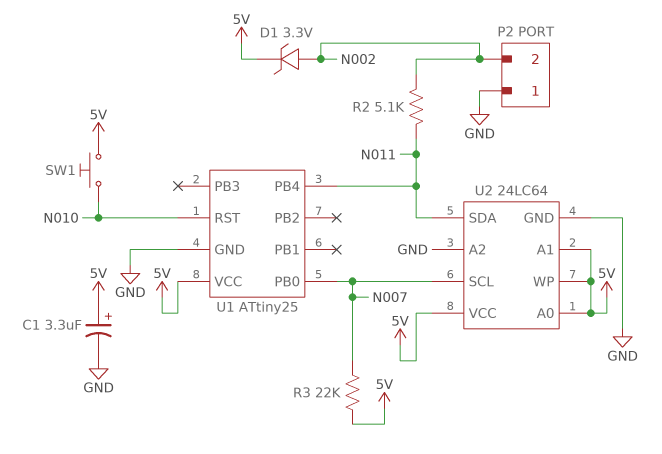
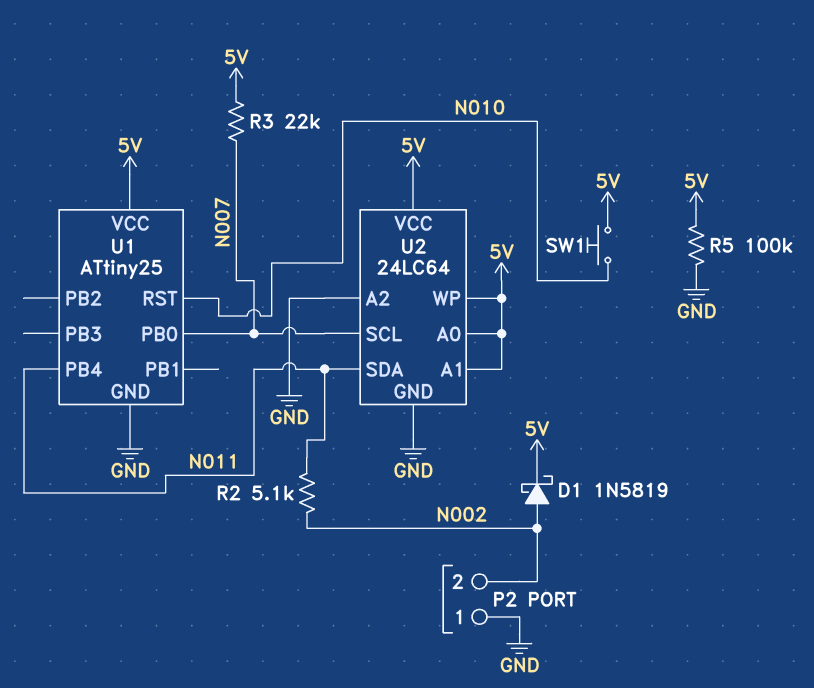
C1: 3.3uF (plus 5V, minus GND) -> none
D1: zener 3.3V (A N002, K 5V) -> schottky 1N5819 (A N002, K 5V)
R5: none -> 100k (5V, GND)

